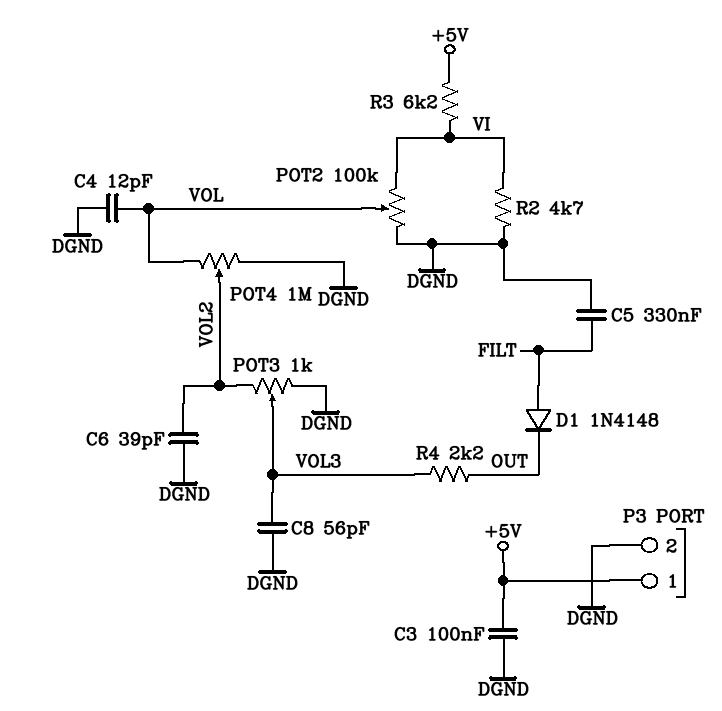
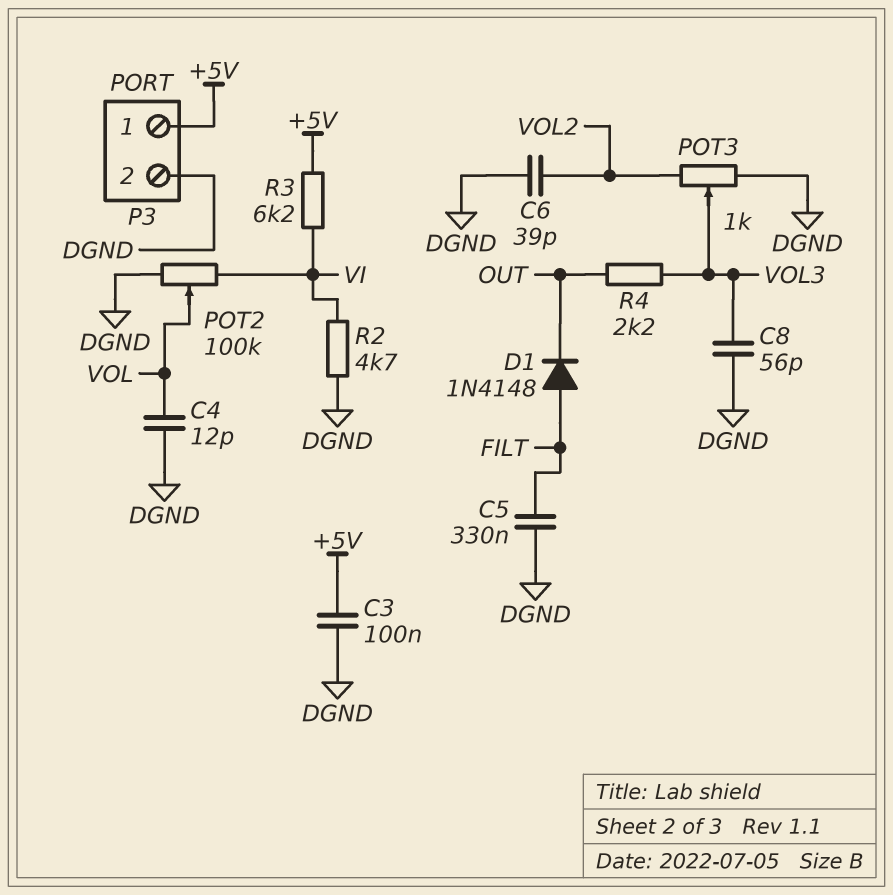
POT4: 1M (DGND, VOL, wiper VOL2) -> none

